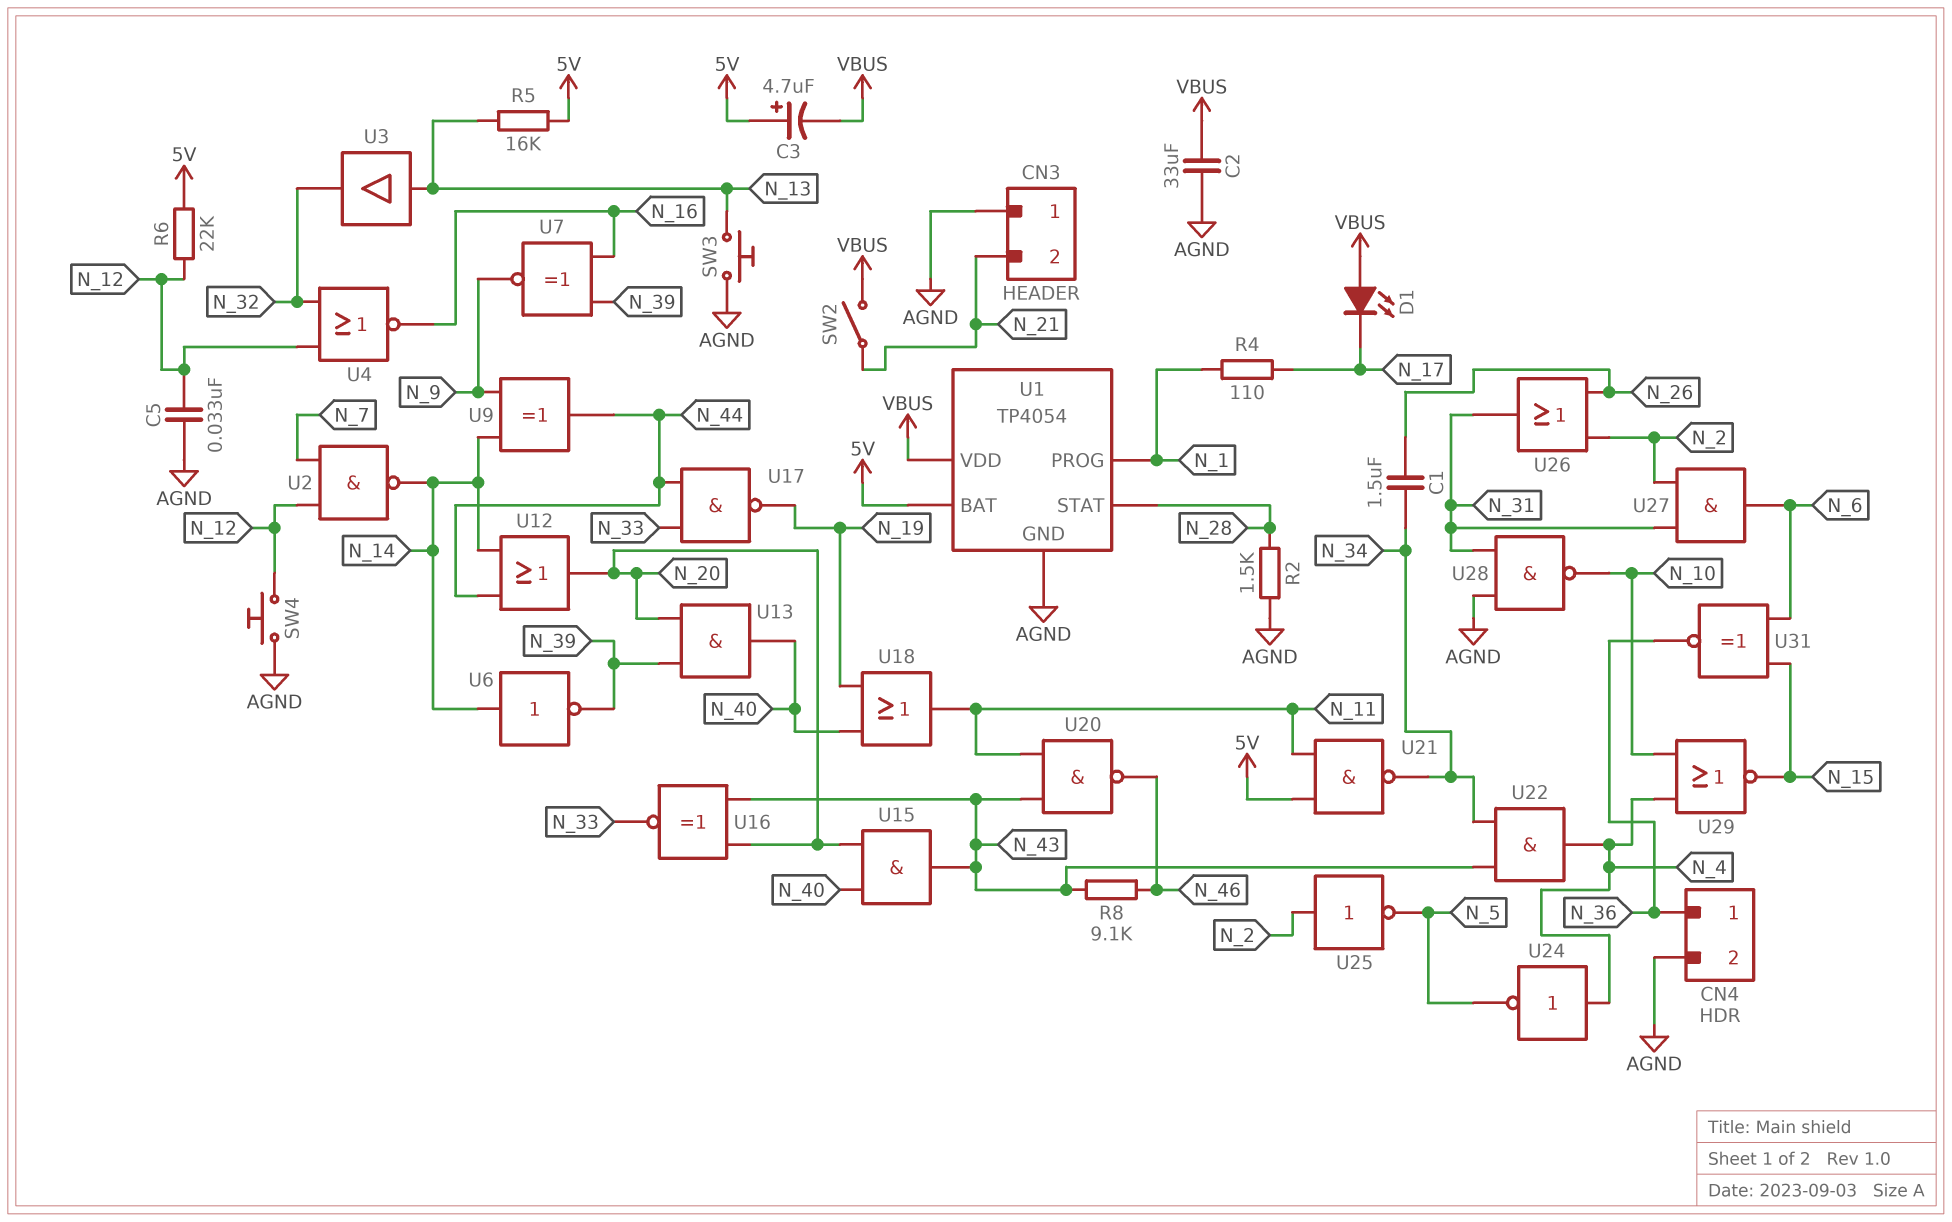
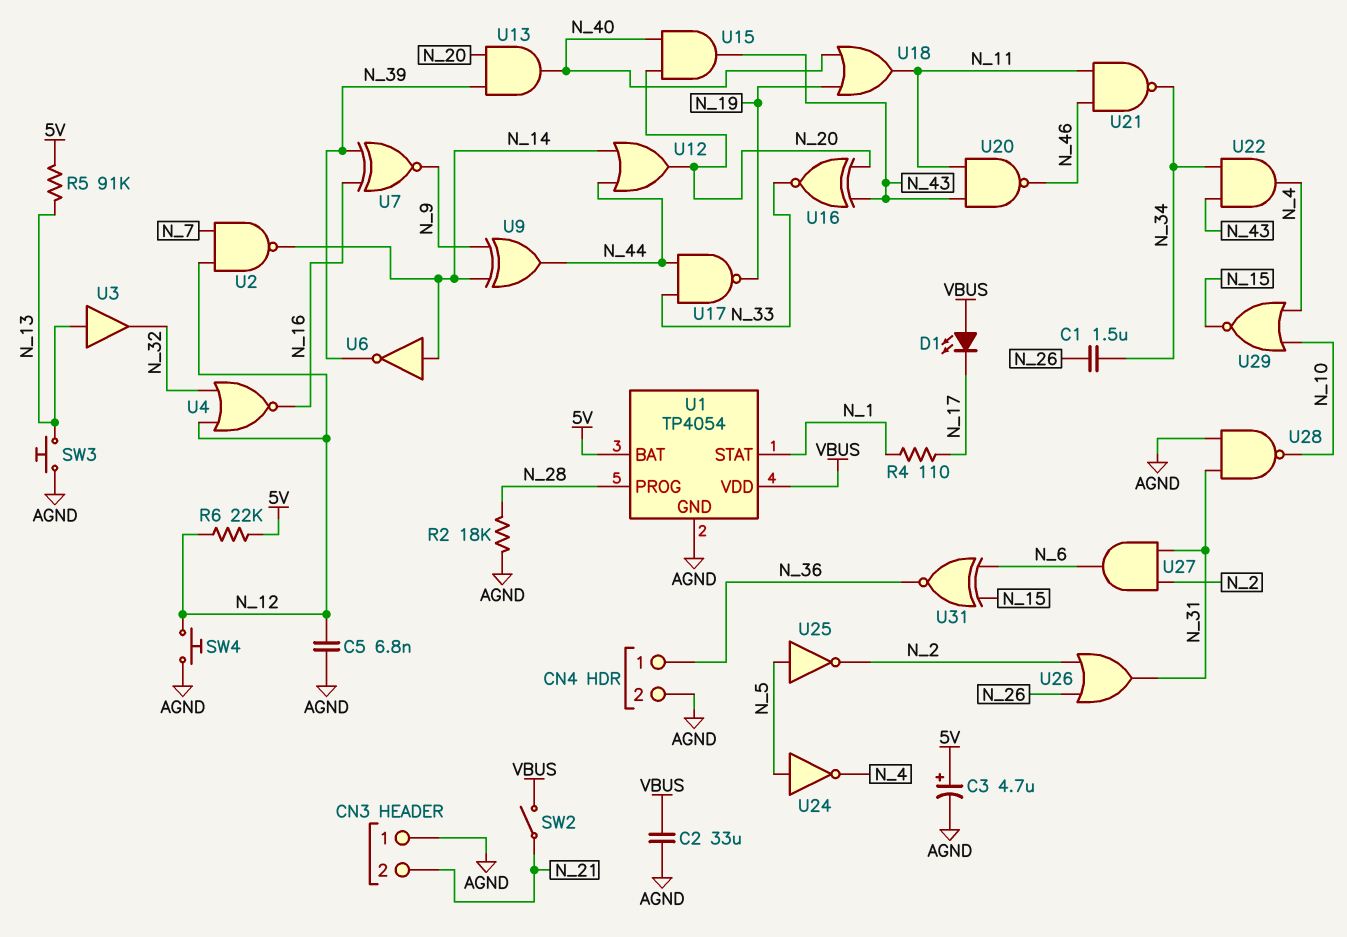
C3: 4.7uF (plus 5V, minus VBUS) -> 4.7uF (plus 5V, minus AGND)
C5: 33nF (AGND, N_12) -> 6.8nF (AGND, N_12)
R2: 1.5k (AGND, N_28) -> 18k (AGND, N_28)
R5: 16k (5V, N_13) -> 91k (5V, N_13)
R8: 9.1k (N_43, N_46) -> none
U1 pin PROG: N_1 -> N_28
U1 pin STAT: N_28 -> N_1
U21: NAND (in 5V, in N_11, out N_34) -> NAND (in N_11, in N_46, out N_34)
U24: NOT (in N_4, out N_5) -> NOT (in N_5, out N_4)
U25: NOT (in N_2, out N_5) -> NOT (in N_5, out N_2)

